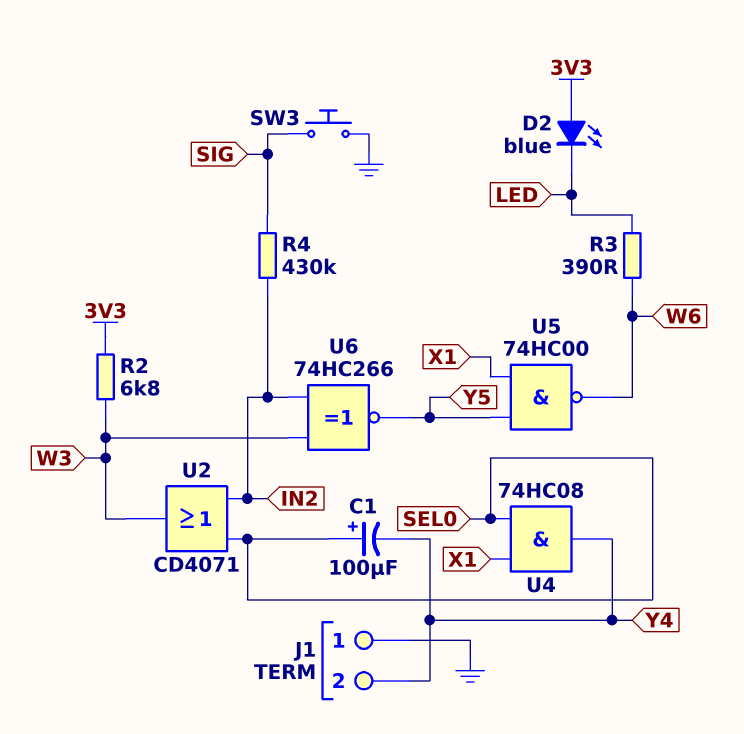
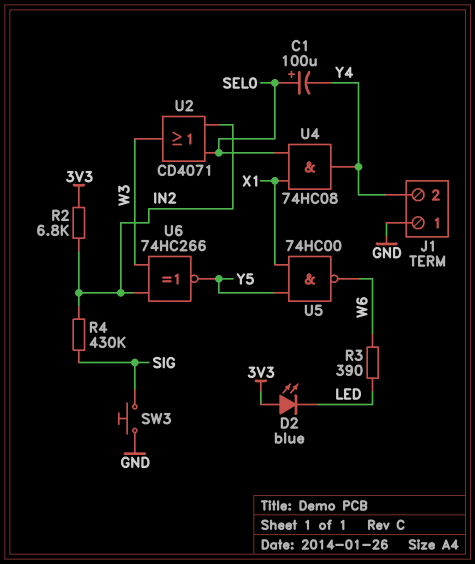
R2: 6.8k (3V3, W3) -> 6.8k (3V3, IN2)

